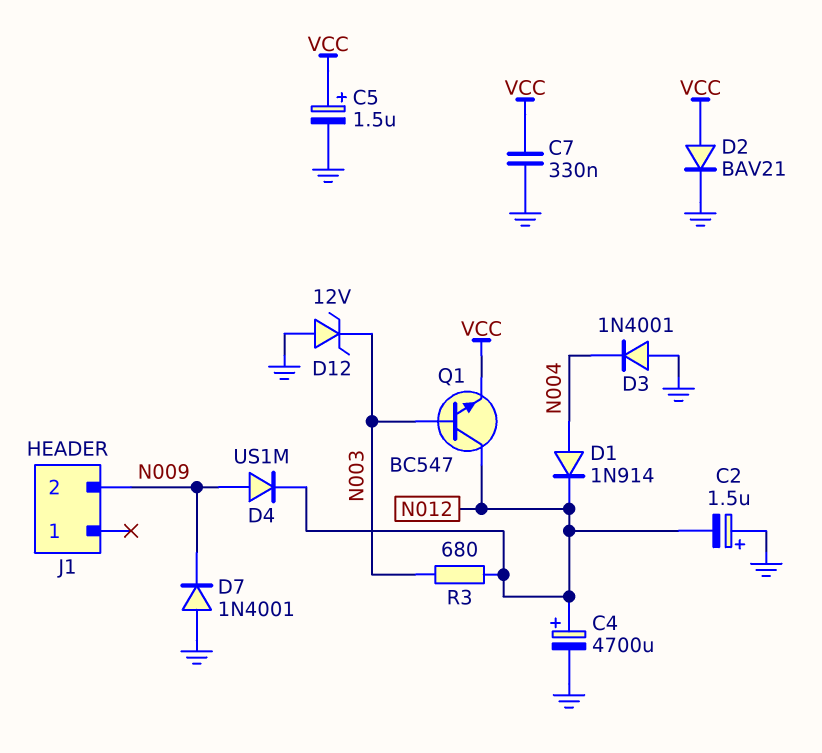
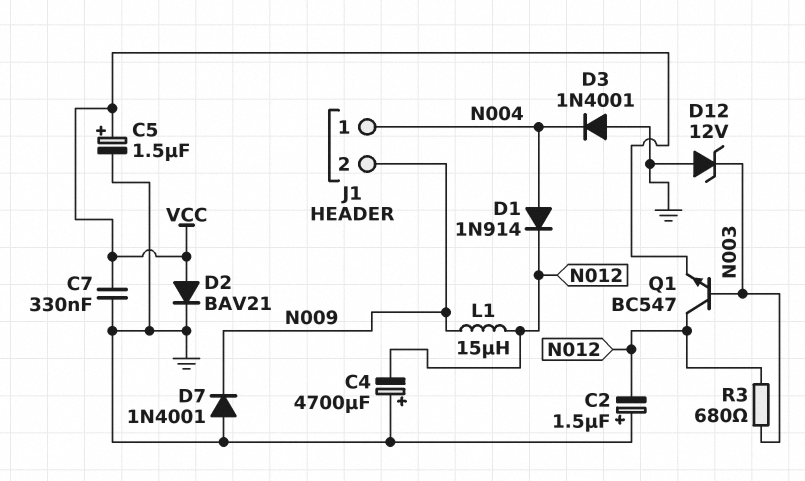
C4: 4700uF (plus N012, minus GND) -> 4700uF (plus GND, minus N012)
D4: diode US1M (A N009, K N012) -> none
J1 pin 1: none -> N004
L1: none -> 15uH (N009, N012)

